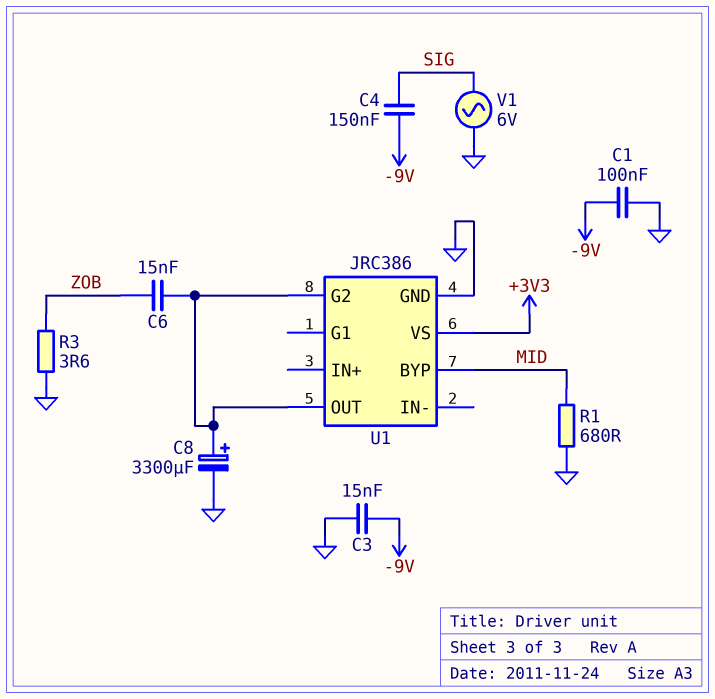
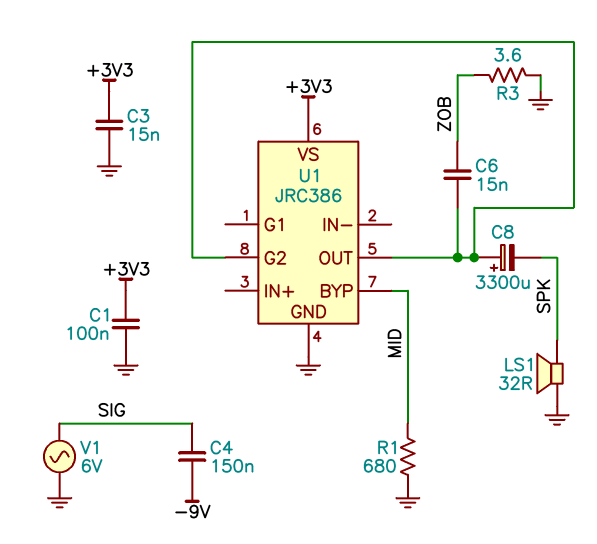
C1: 100nF (-9V, GND) -> 100nF (+3V3, GND)
C3: 15nF (-9V, GND) -> 15nF (+3V3, GND)
C8: 3300uF (plus U1/G2, minus GND) -> 3300uF (plus U1/G2, minus SPK)
LS1: none -> speaker 32R (GND, SPK)

